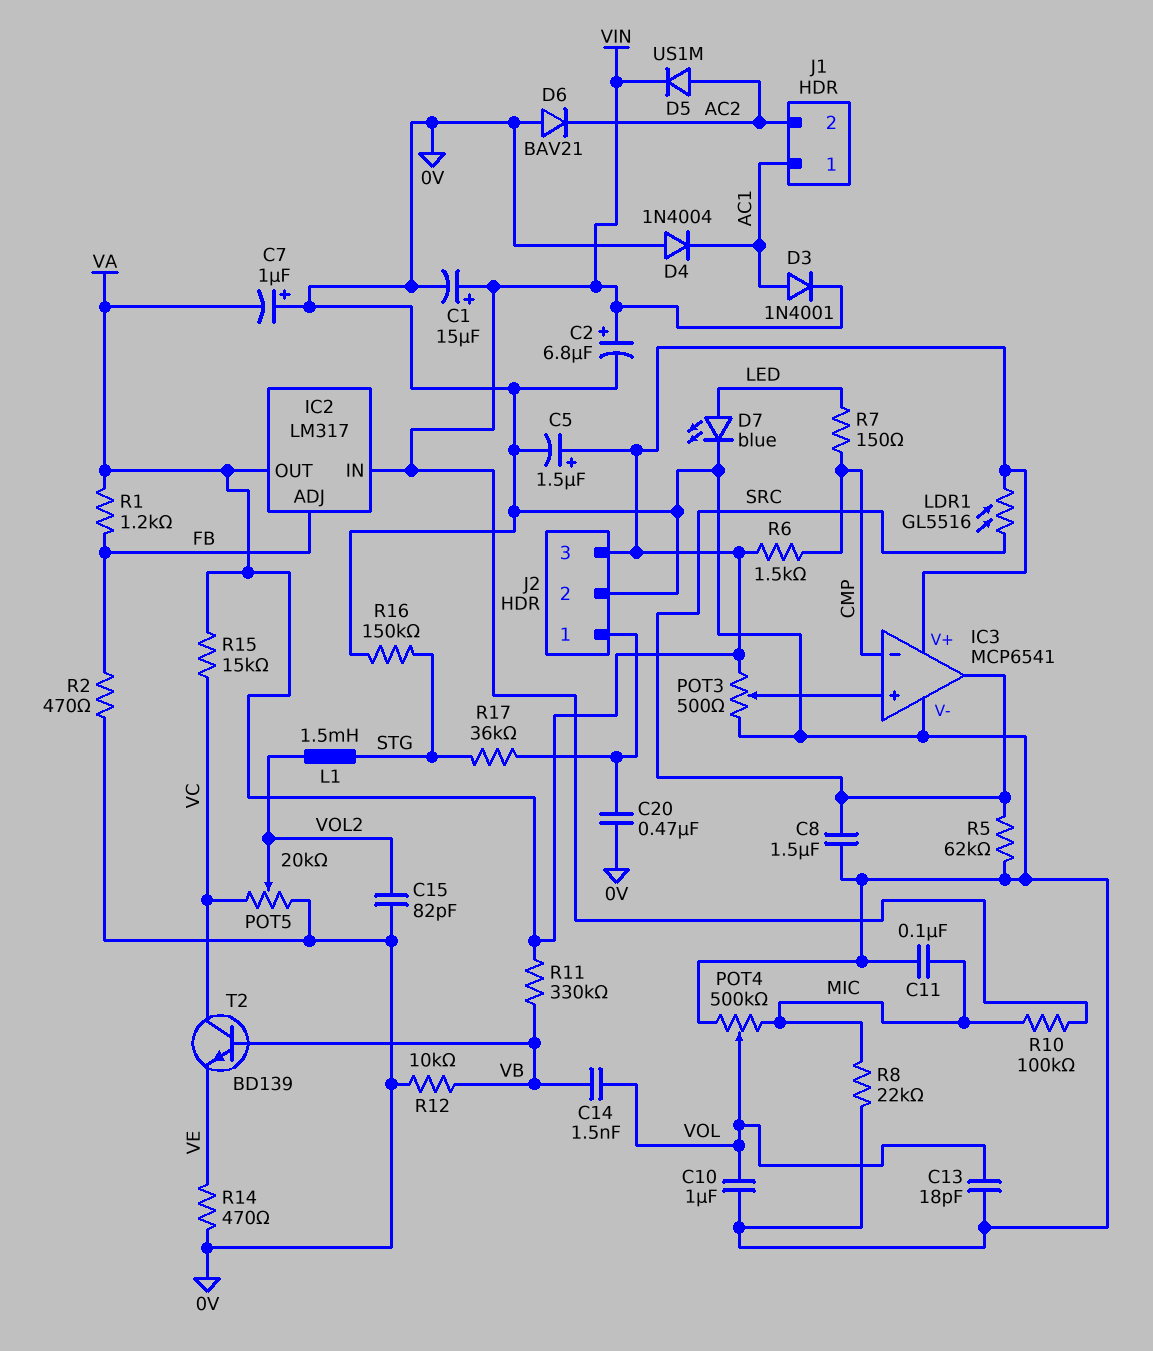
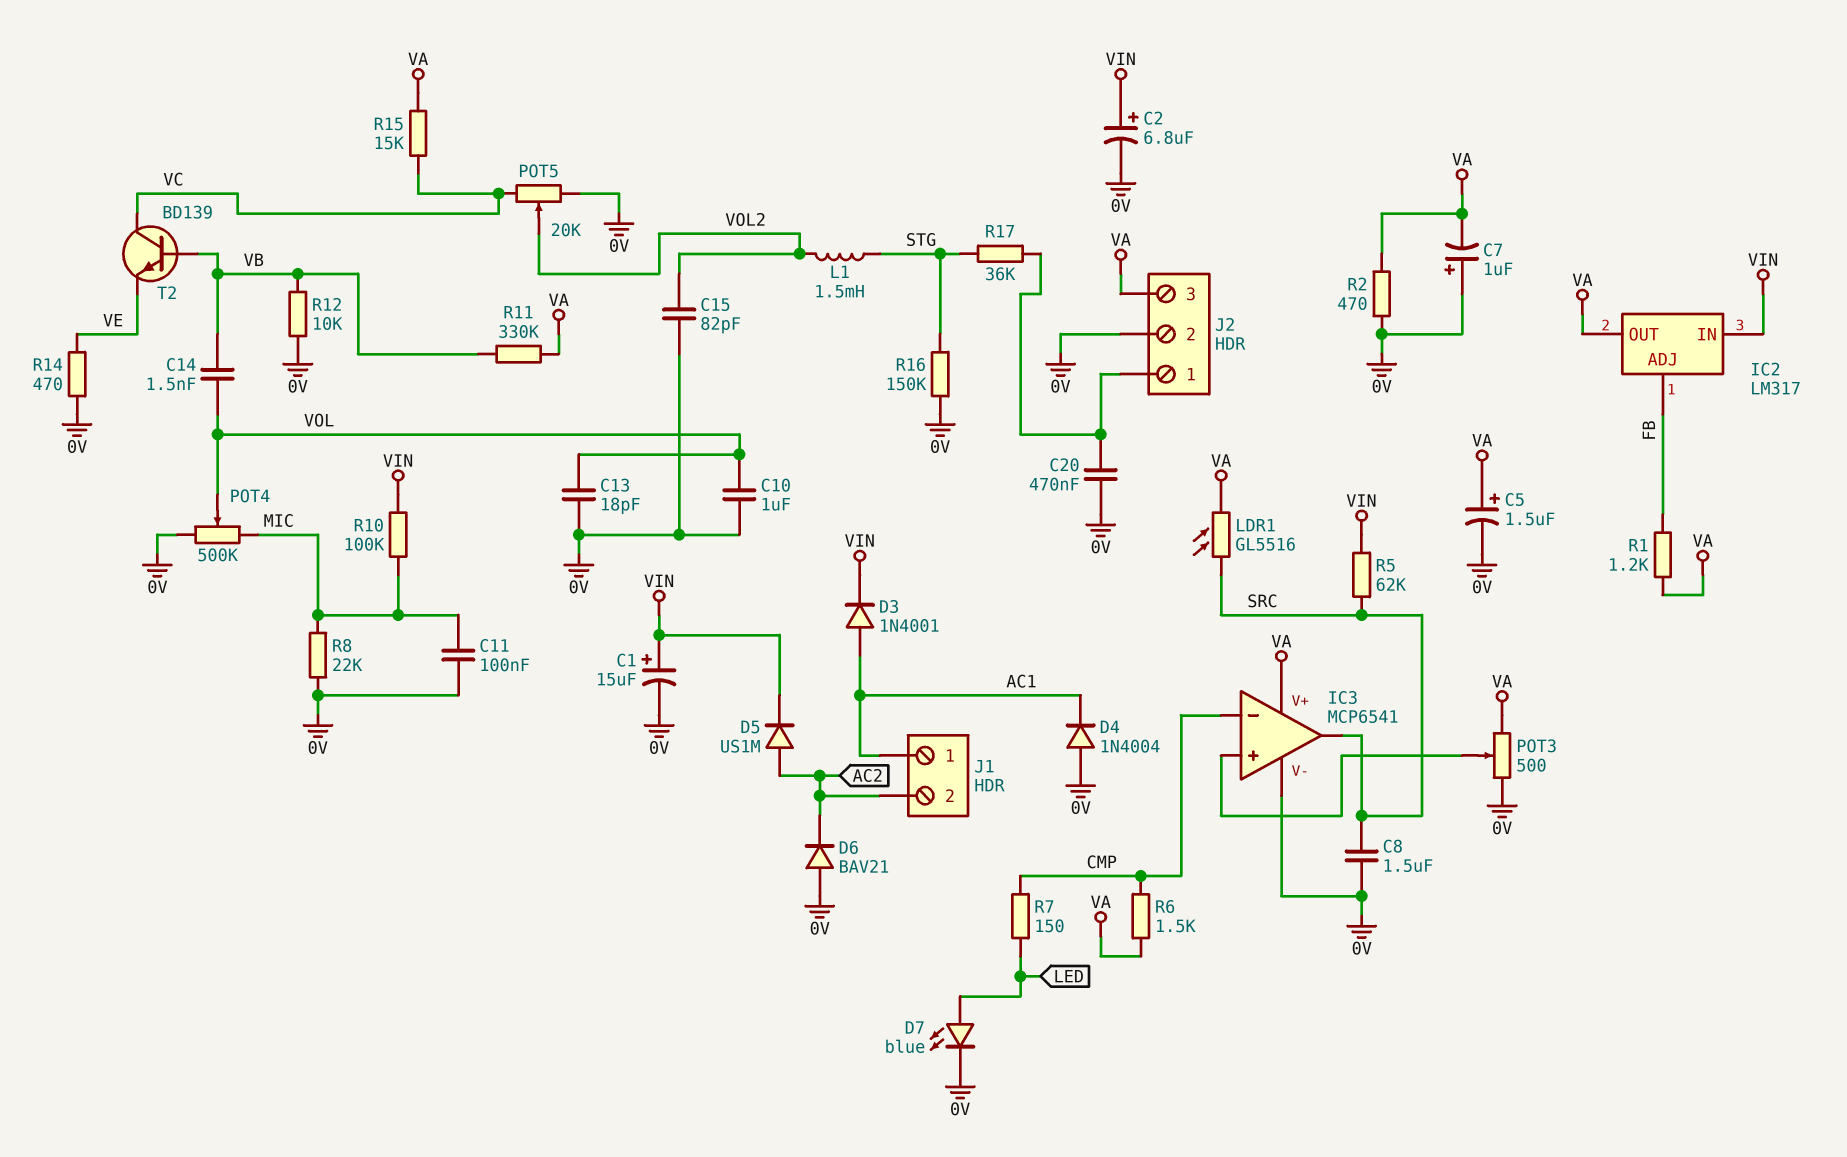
R2: 470 (0V, FB) -> 470 (0V, VA)
R5: 62k (0V, SRC) -> 62k (SRC, VIN)

